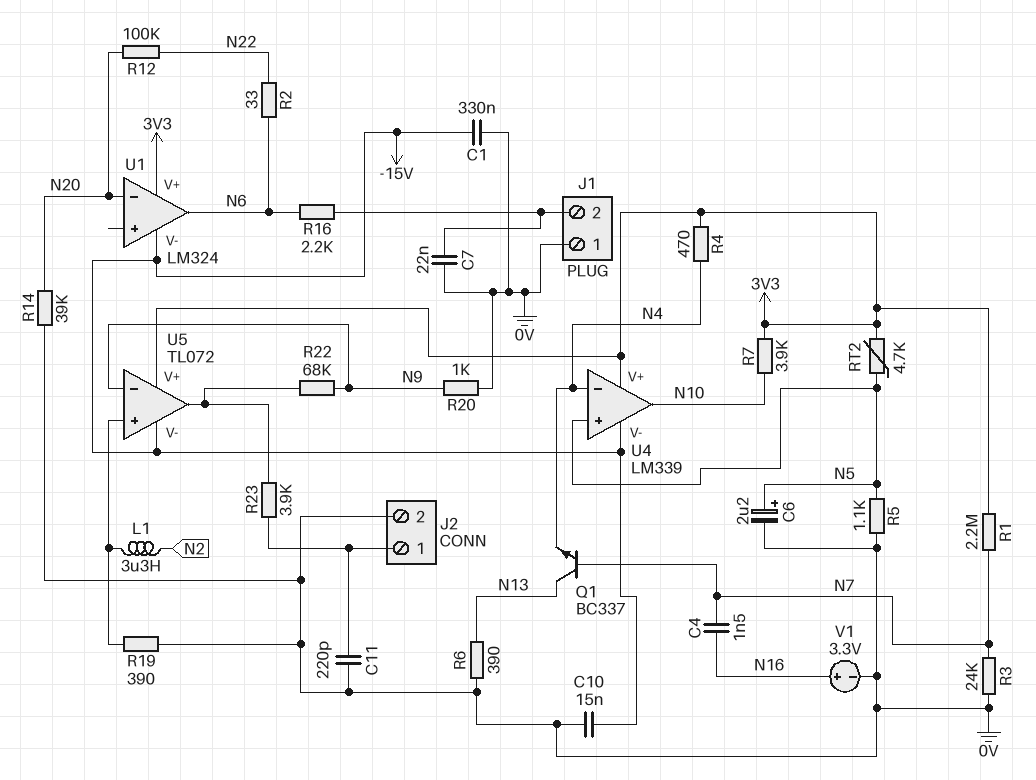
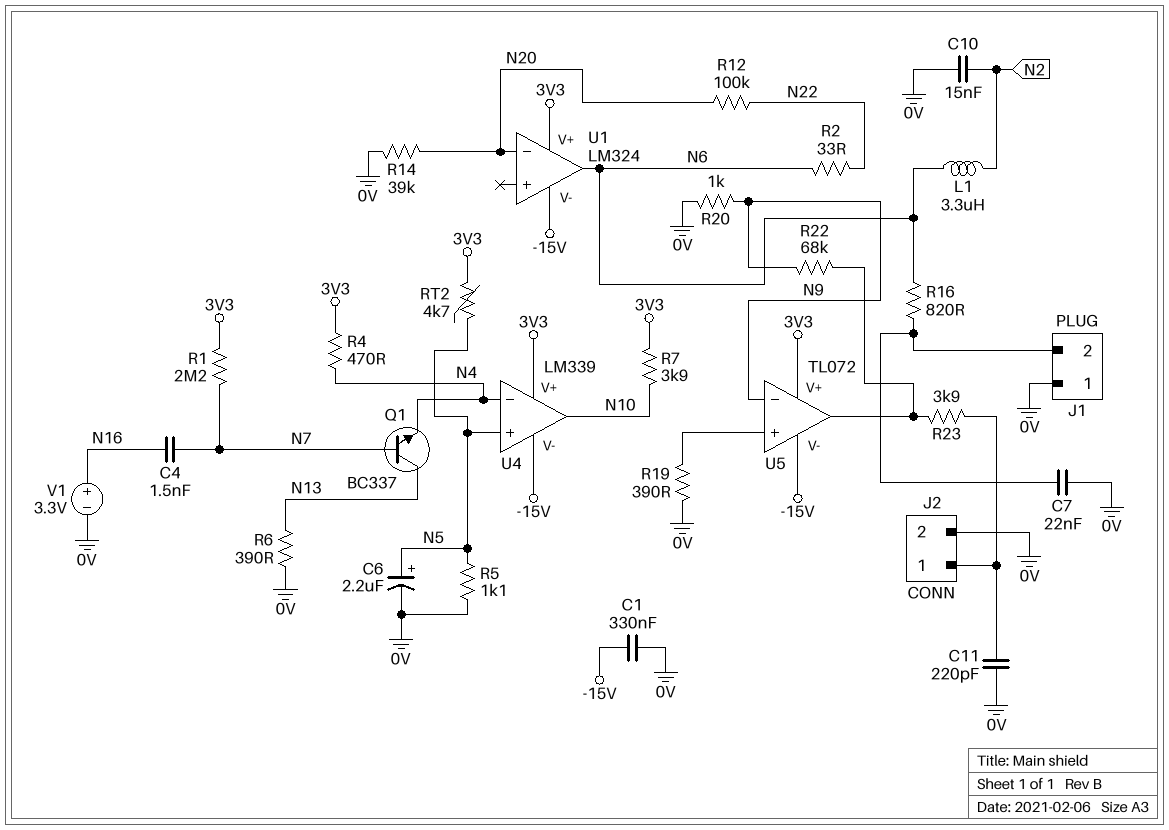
C10: 15nF (-15V, 0V) -> 15nF (0V, N2)
L1: 3.3uH (N2, U5/in+) -> 3.3uH (N2, N6)
R3: 24k (0V, N7) -> none
R16: 2.2k (J1/2, N6) -> 820 (J1/2, N6)

